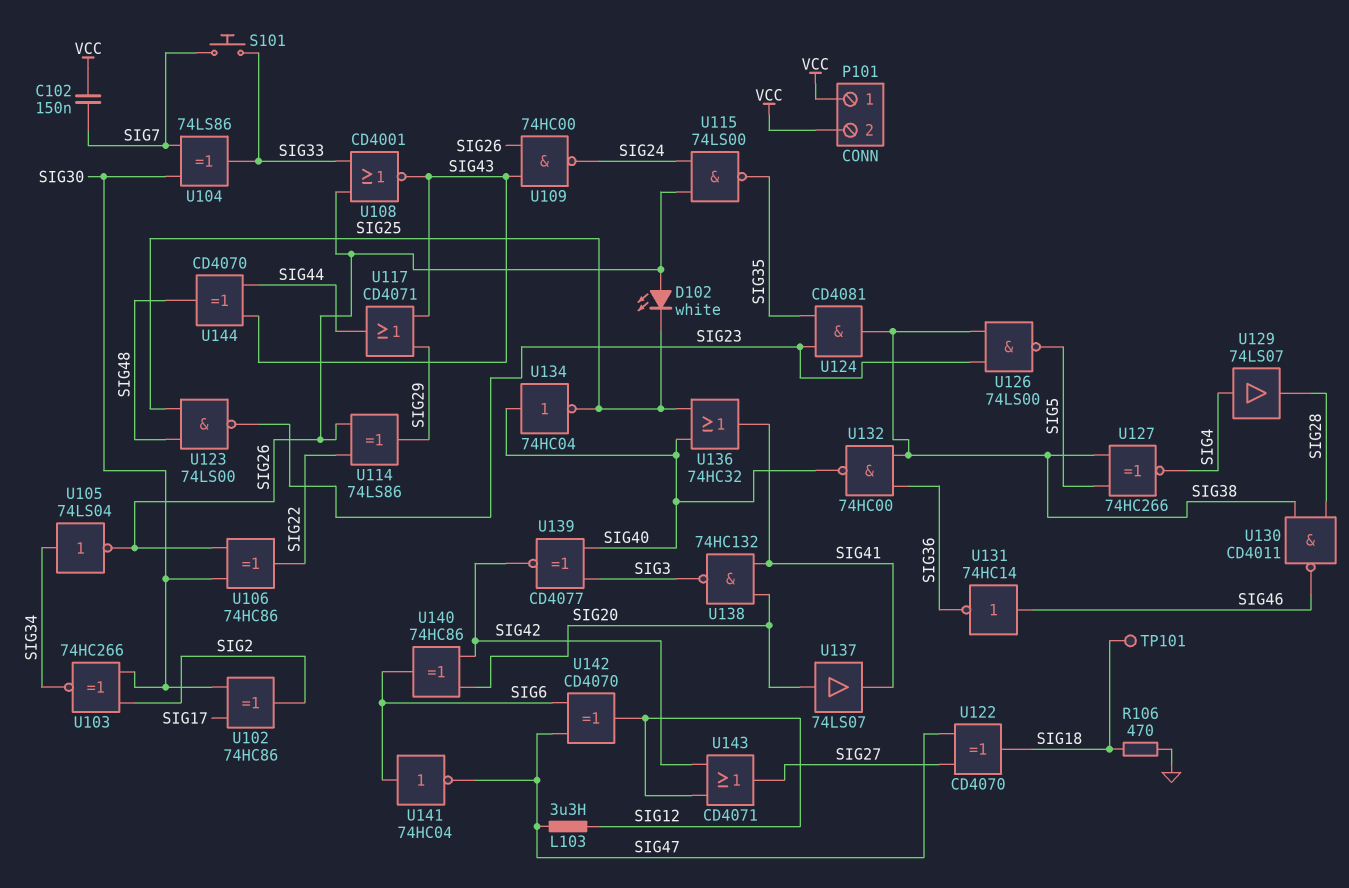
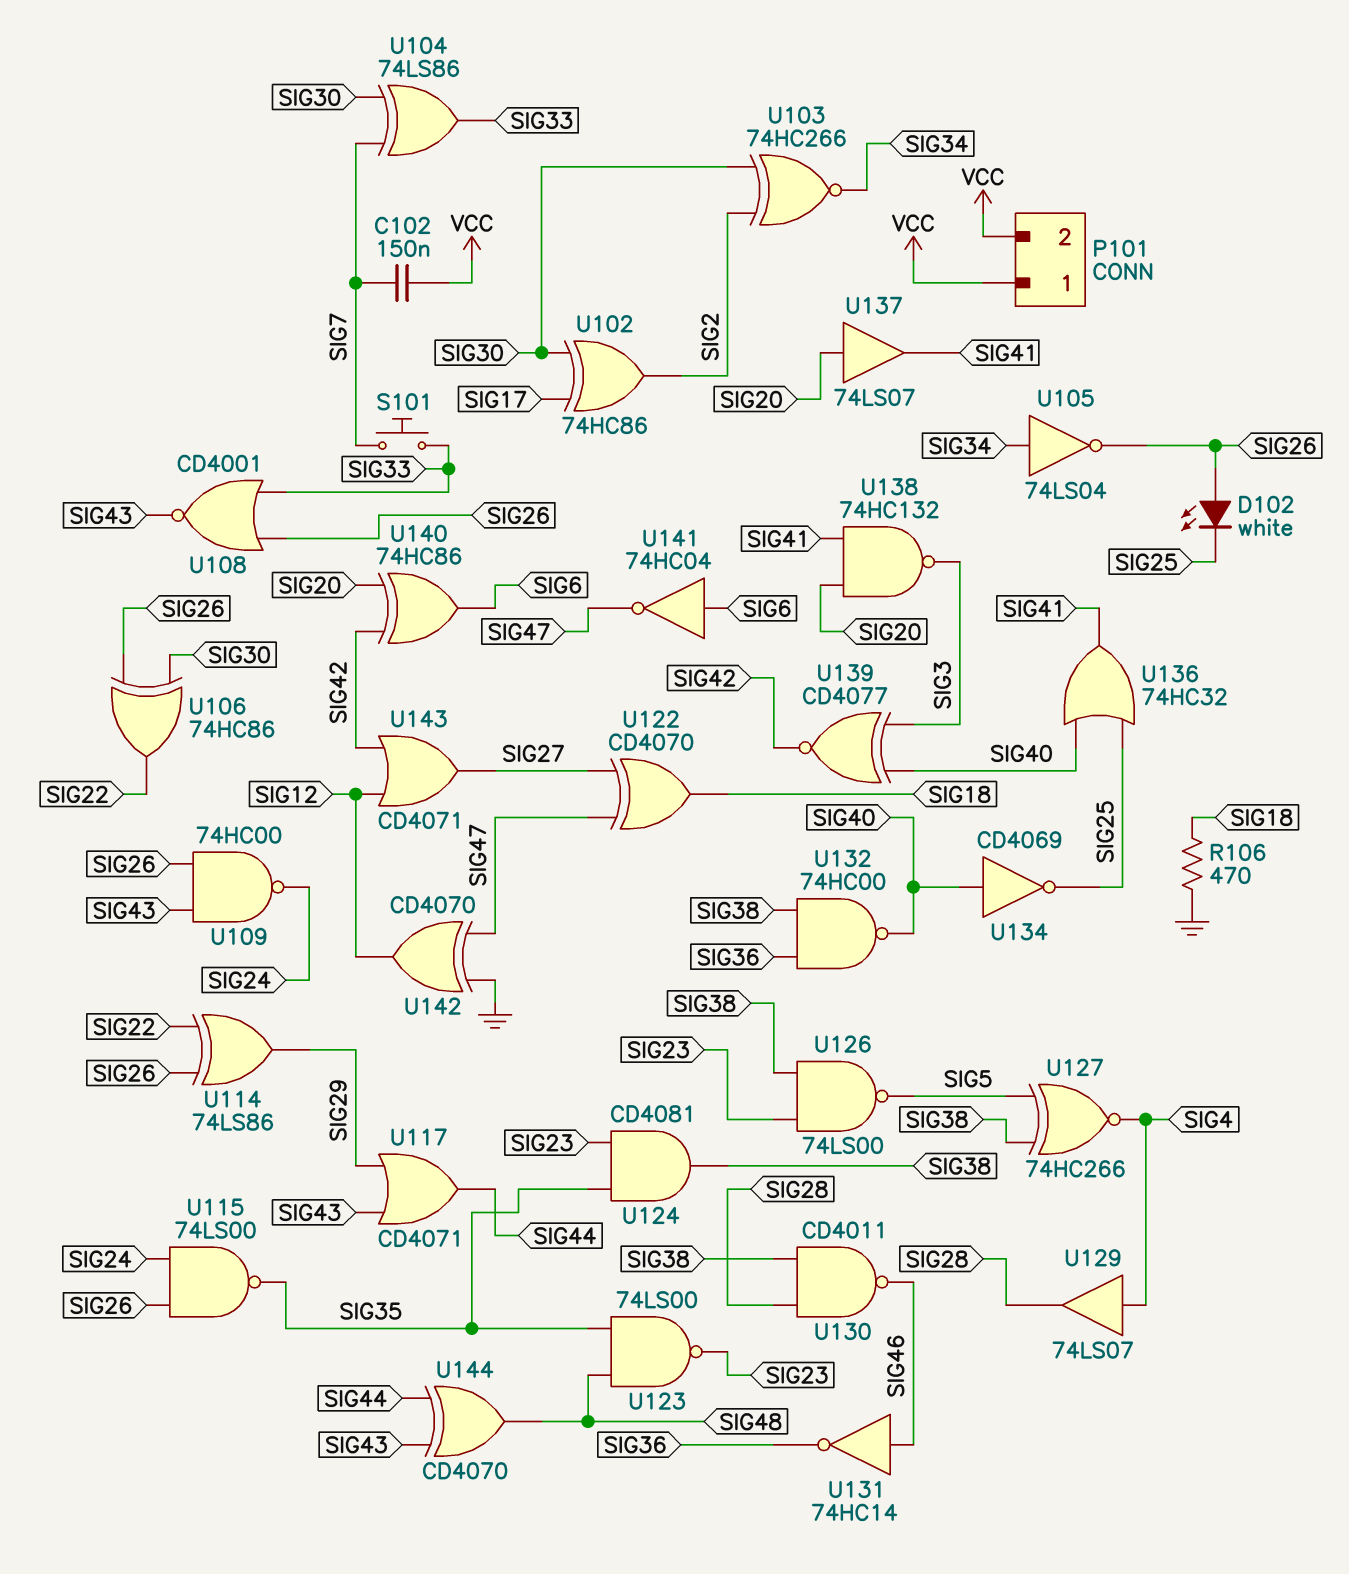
L103: 3.3uH (SIG12, SIG47) -> none
TP101: test point (SIG18) -> none
U123: NAND 74LS00 (in SIG25, in SIG48, out SIG23) -> NAND 74LS00 (in SIG35, in SIG48, out SIG23)
U134: NOT 74HC04 (in SIG40, out SIG25) -> NOT CD4069 (in SIG40, out SIG25)
U142: XOR CD4070 (in SIG6, in SIG47, out SIG12) -> XOR CD4070 (in GND, in SIG47, out SIG12)

